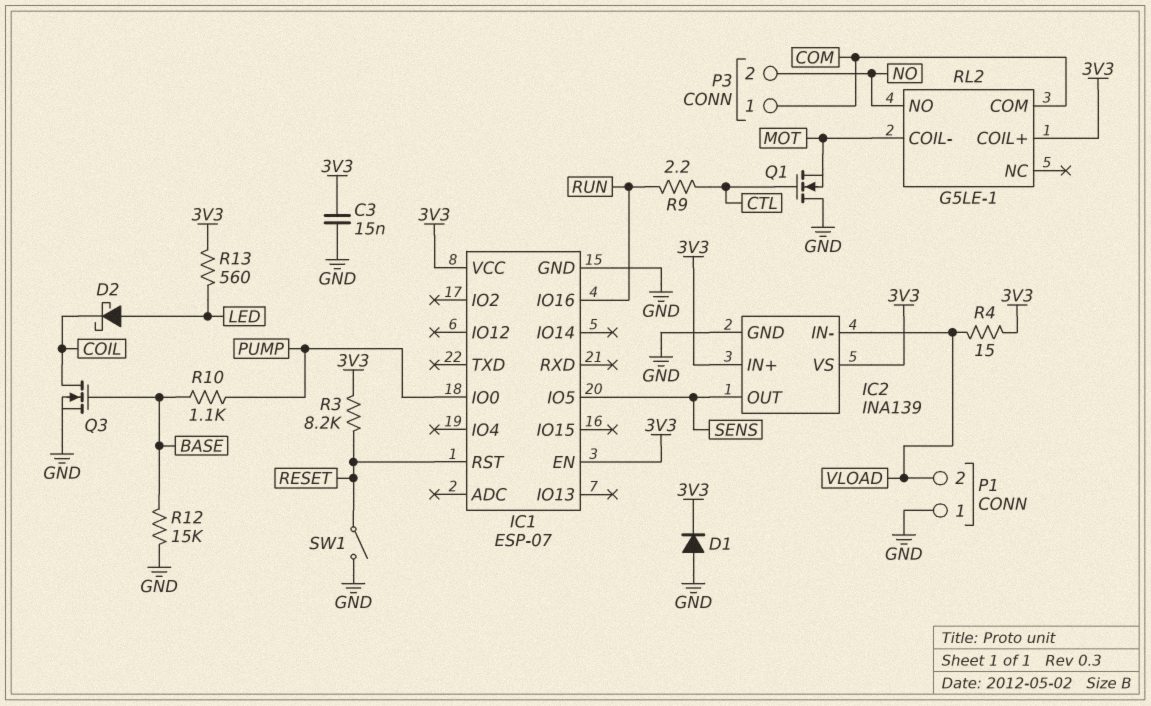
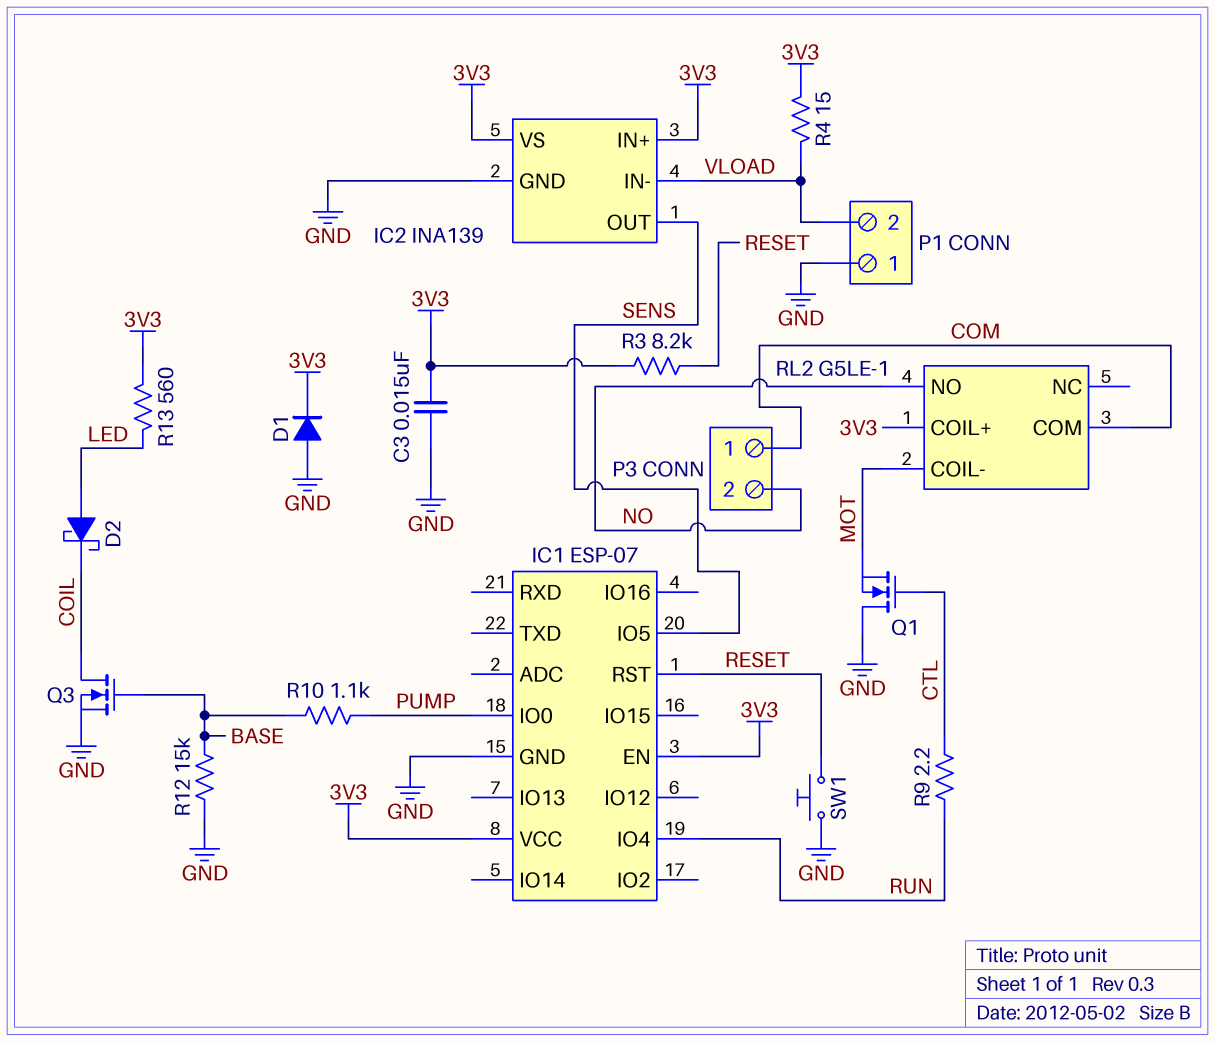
IC1 pin IO4: none -> RUN
IC1 pin IO16: RUN -> none
SW1: switch (GND, RESET) -> button (GND, RESET)

